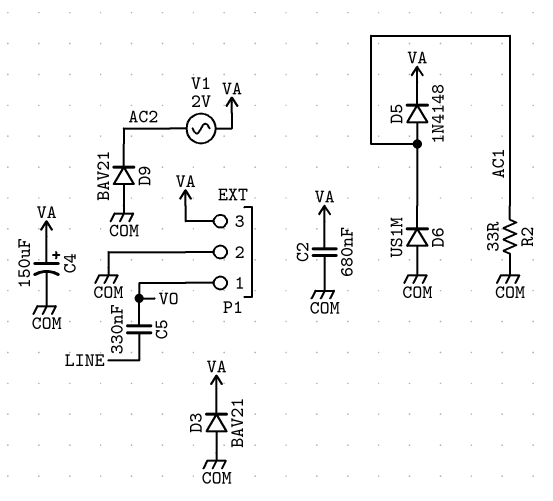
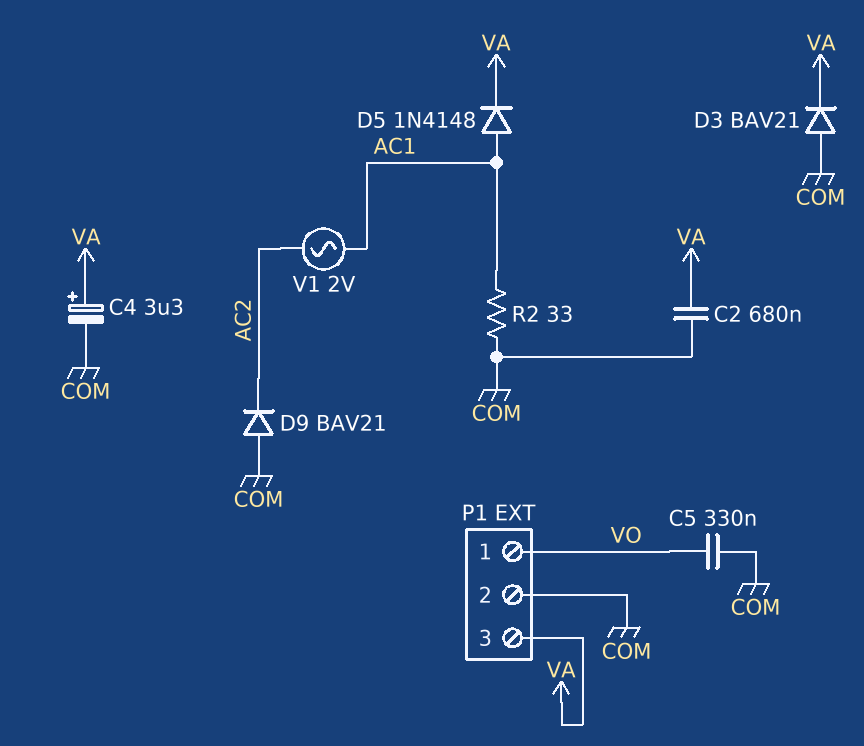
C4: 150uF (plus VA, minus COM) -> 3.3uF (plus VA, minus COM)
C5: 330nF (LINE, VO) -> 330nF (COM, VO)
D6: diode US1M (A COM, K AC1) -> none
V1: AC 2V (AC2, VA) -> AC 2V (AC1, AC2)

